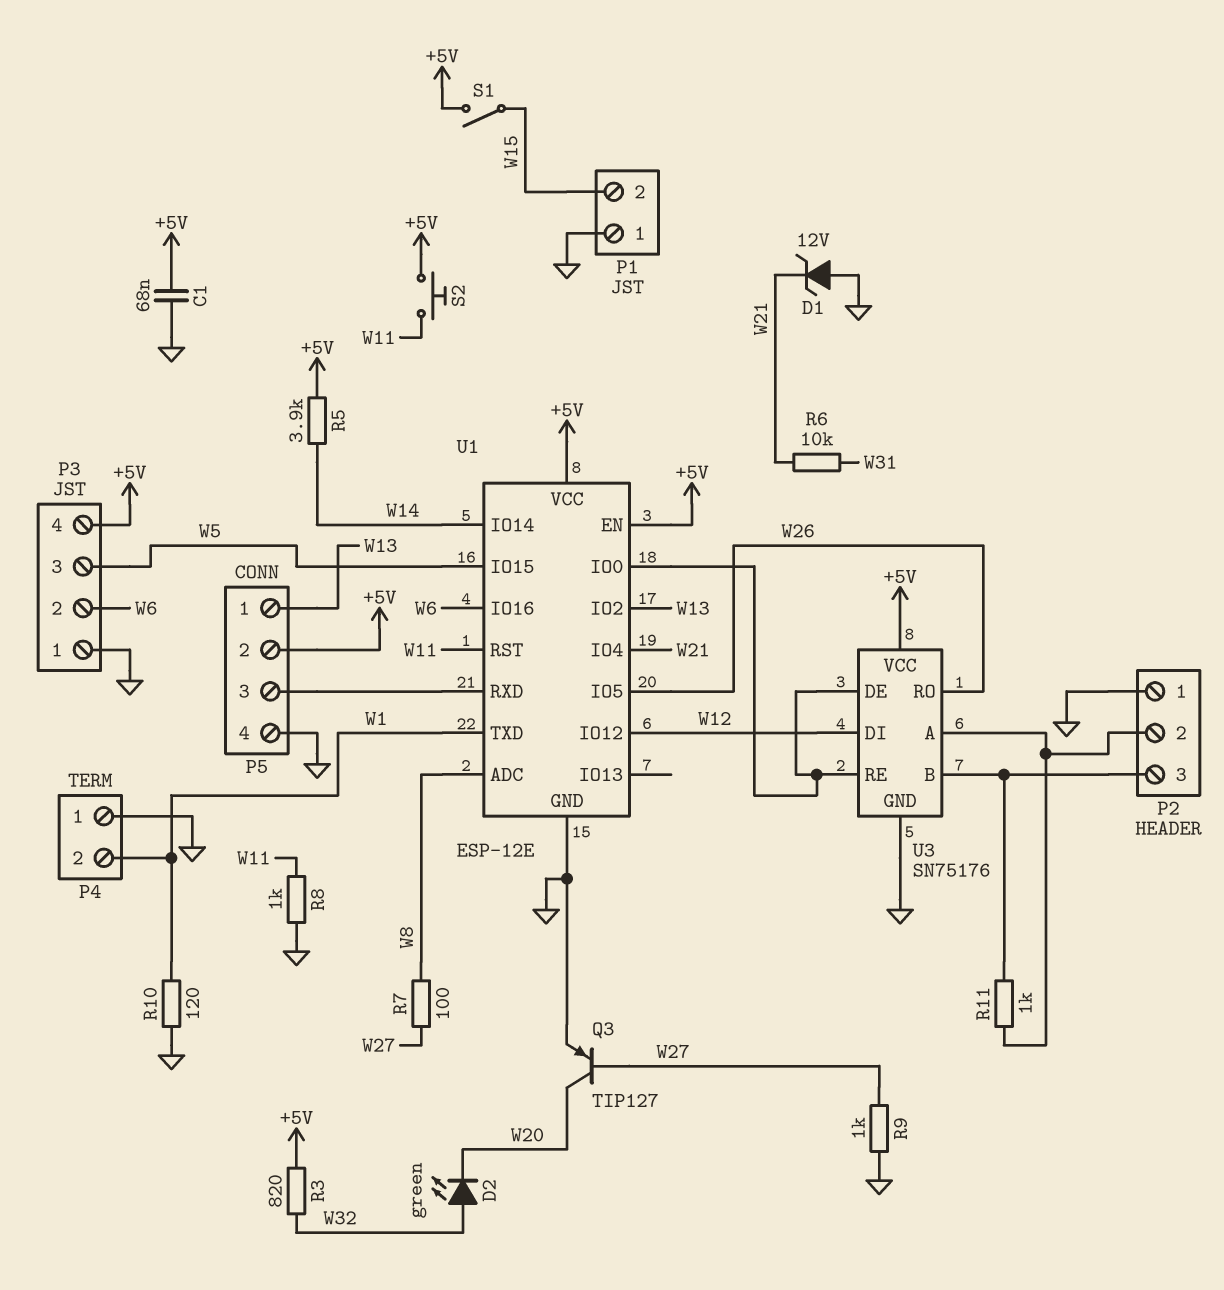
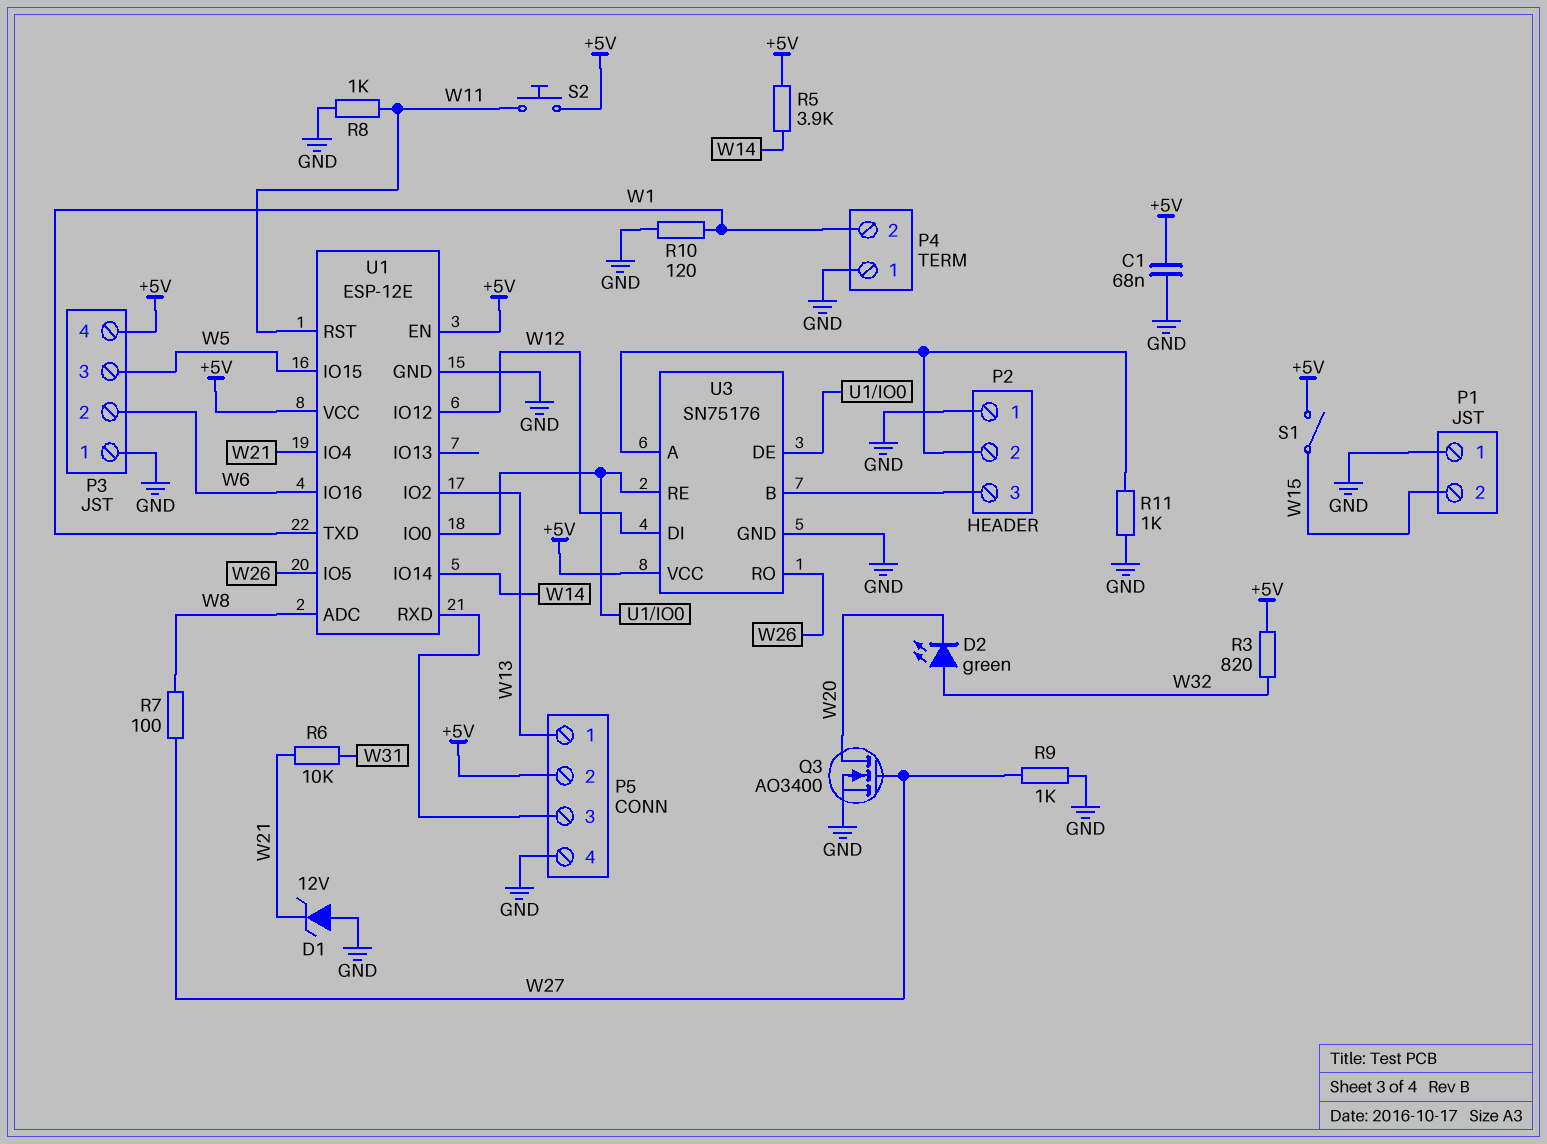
Q3: PNP TIP127 (B W27, C W20, E GND) -> NMOS AO3400 (G W27, D W20, S GND)
R11: 1k (P2/2, P2/3) -> 1k (GND, P2/2)

